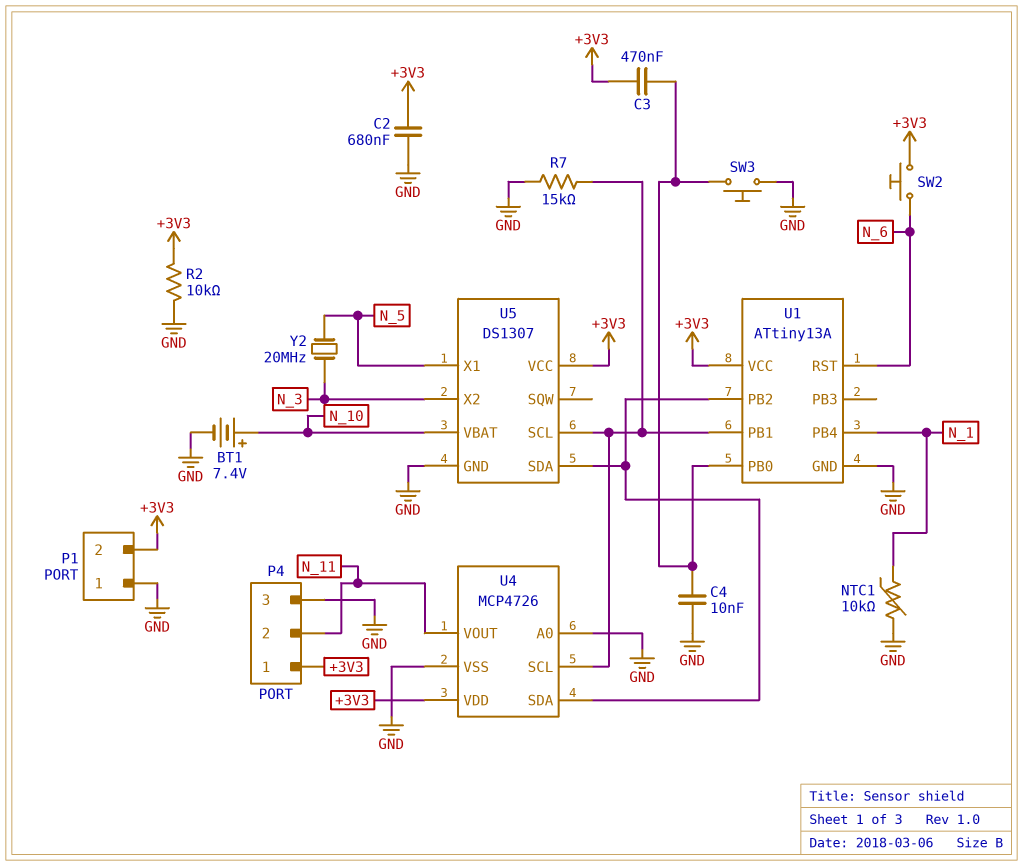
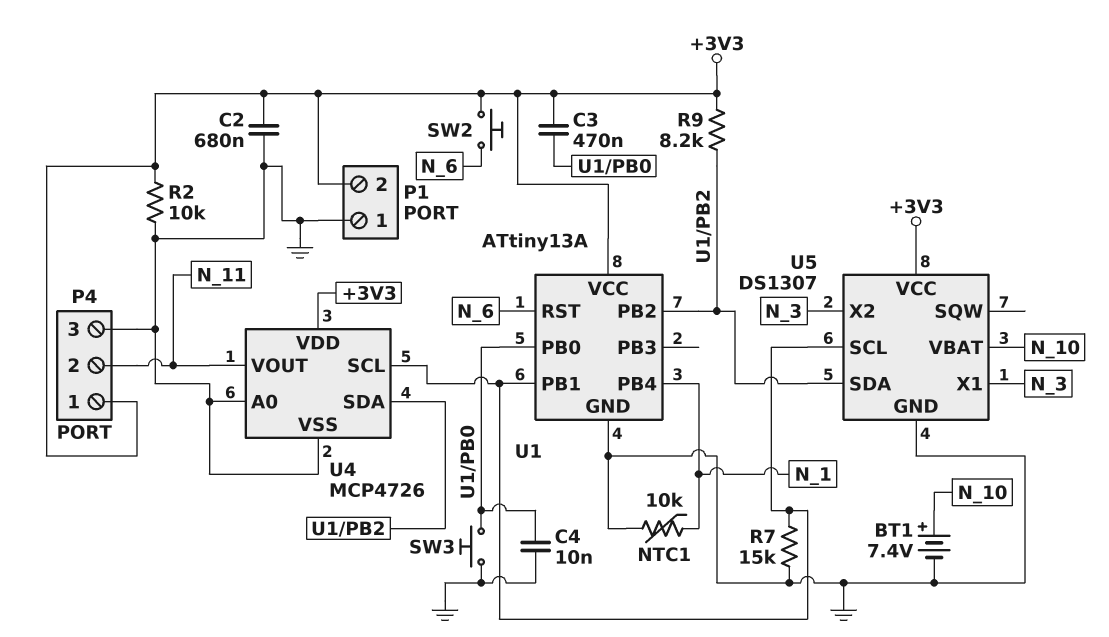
R9: none -> 8.2k (+3V3, U1/PB2)
U5 pin X1: N_5 -> N_3
Y2: 20MHz (N_3, N_5) -> none

